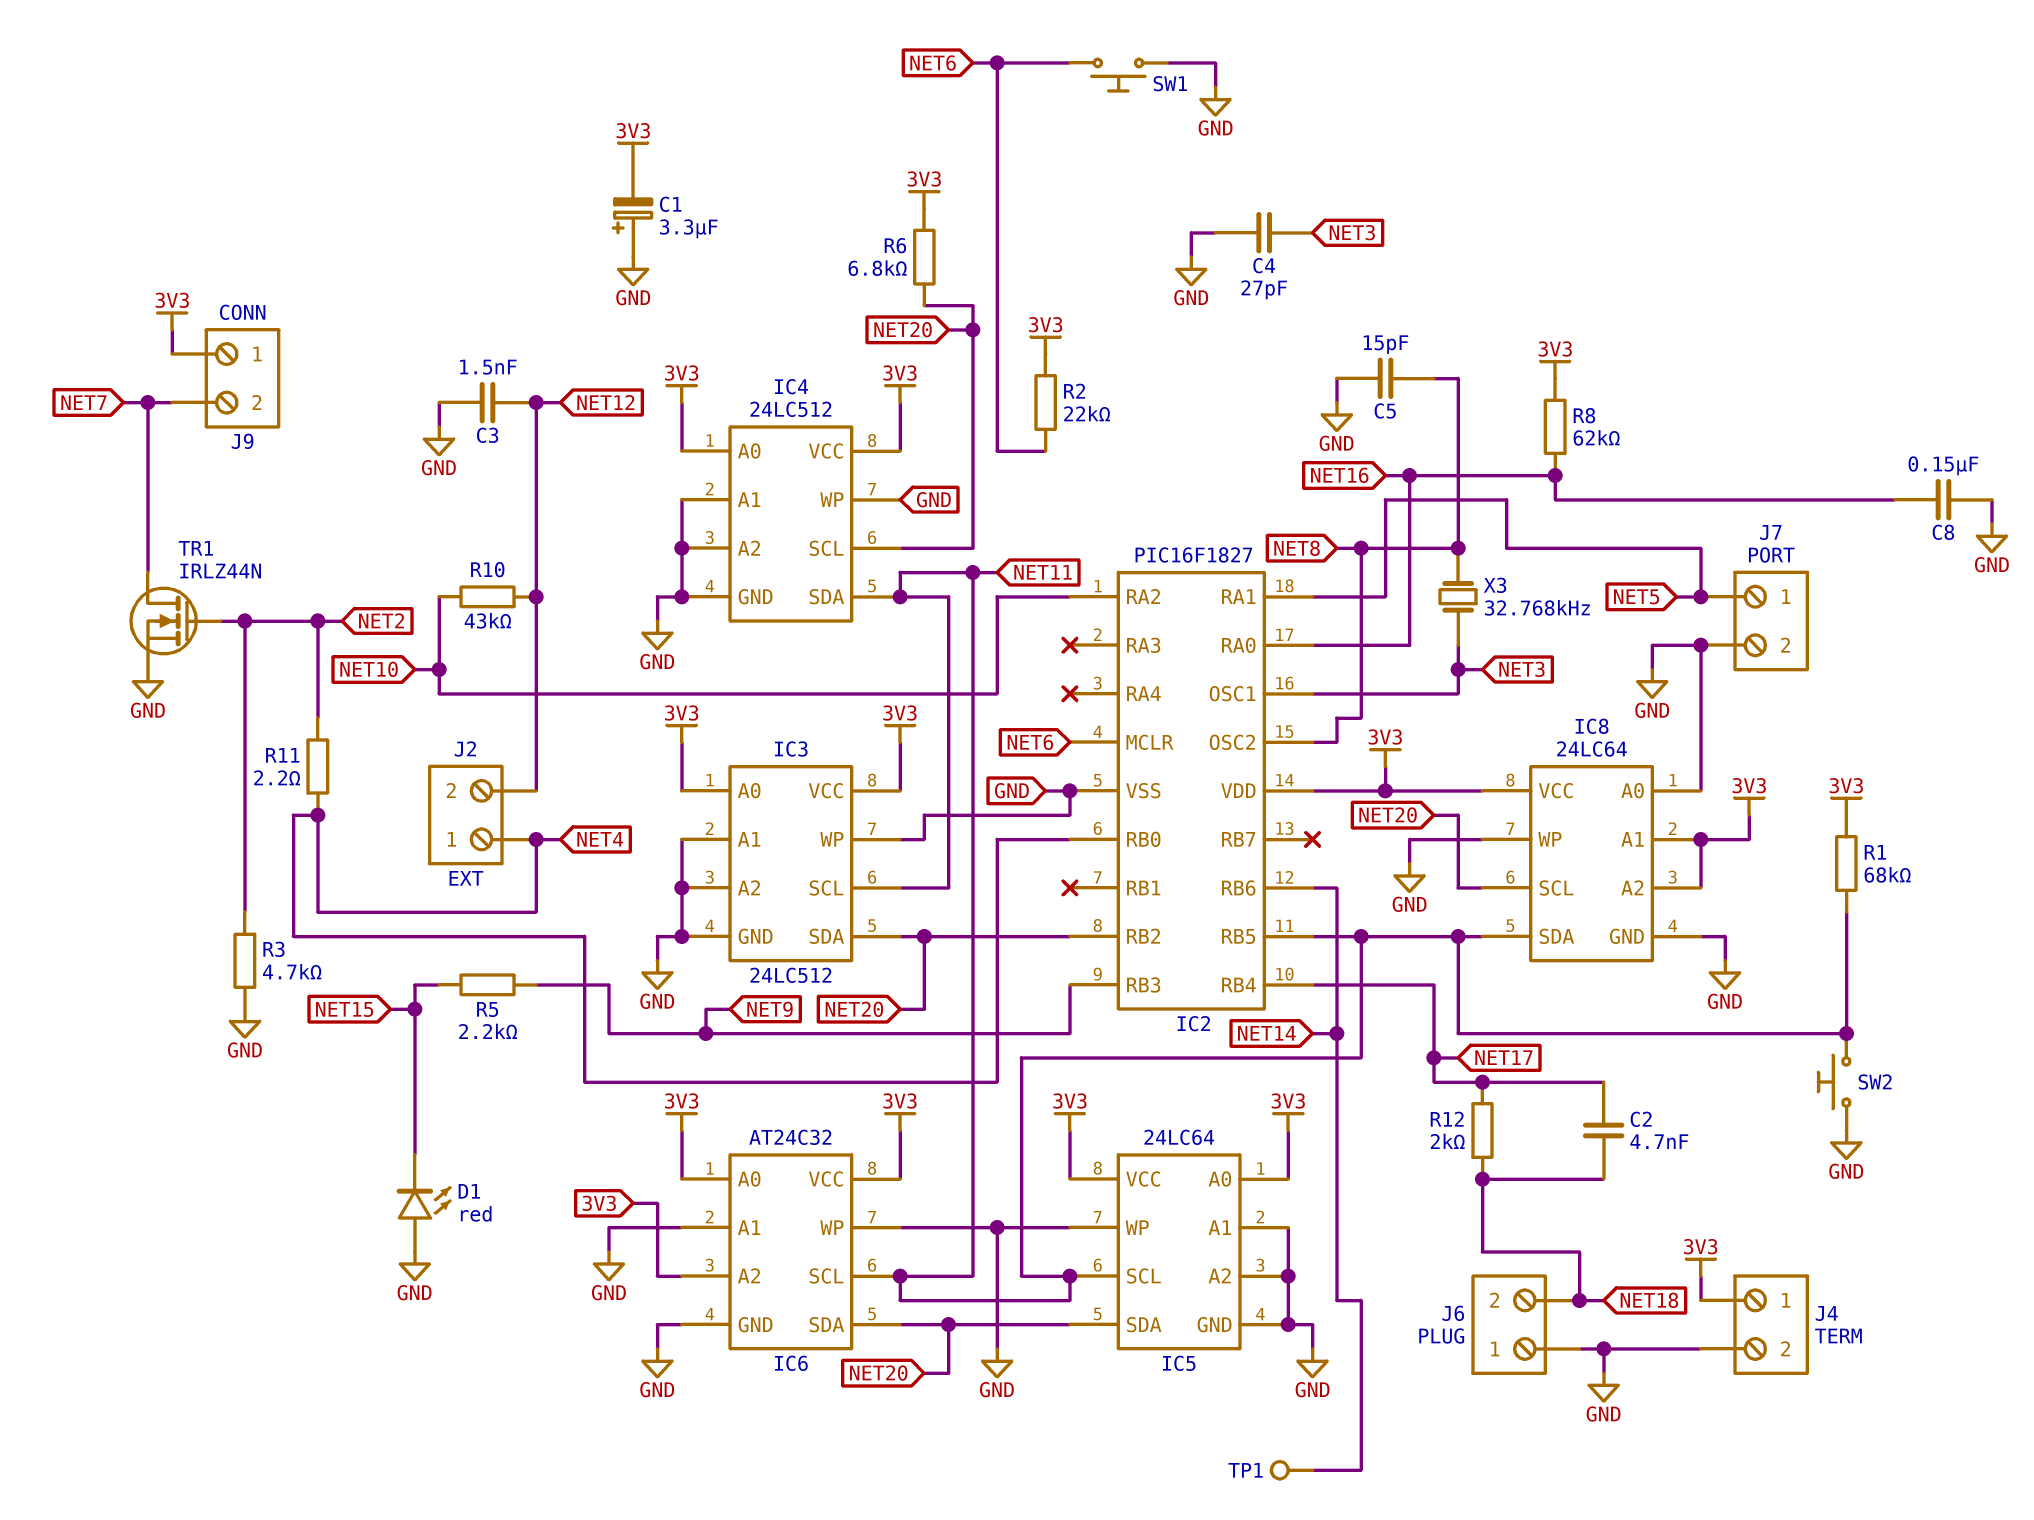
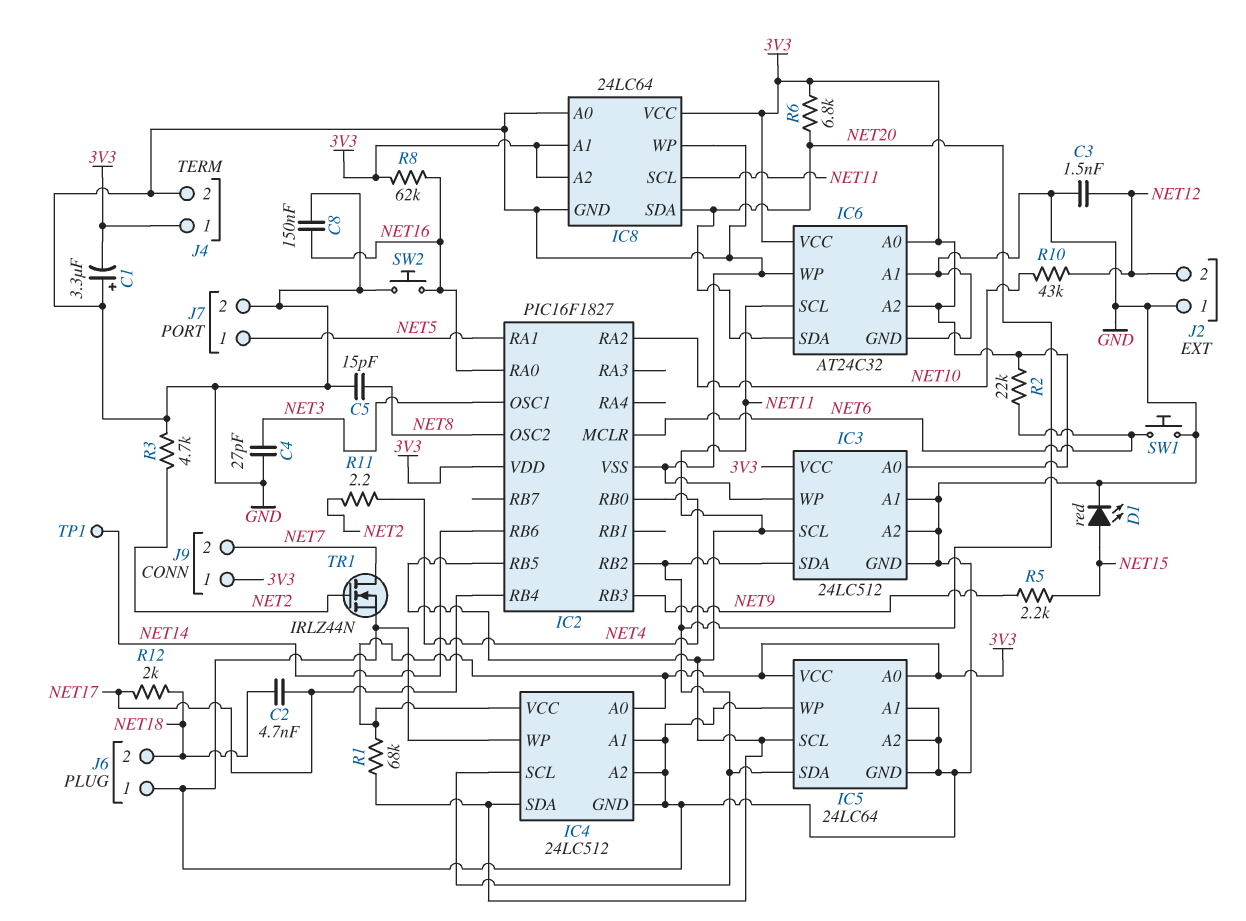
D1: LED red (A GND, K NET15) -> LED red (A NET15, K GND)
IC8 pin SCL: NET20 -> NET11
IC8 pin SDA: NET11 -> NET20
J2 pin 1: NET4 -> GND
SW2: button (GND, NET11) -> button (GND, NET16)
X3: 32.768kHz (NET3, NET8) -> none

